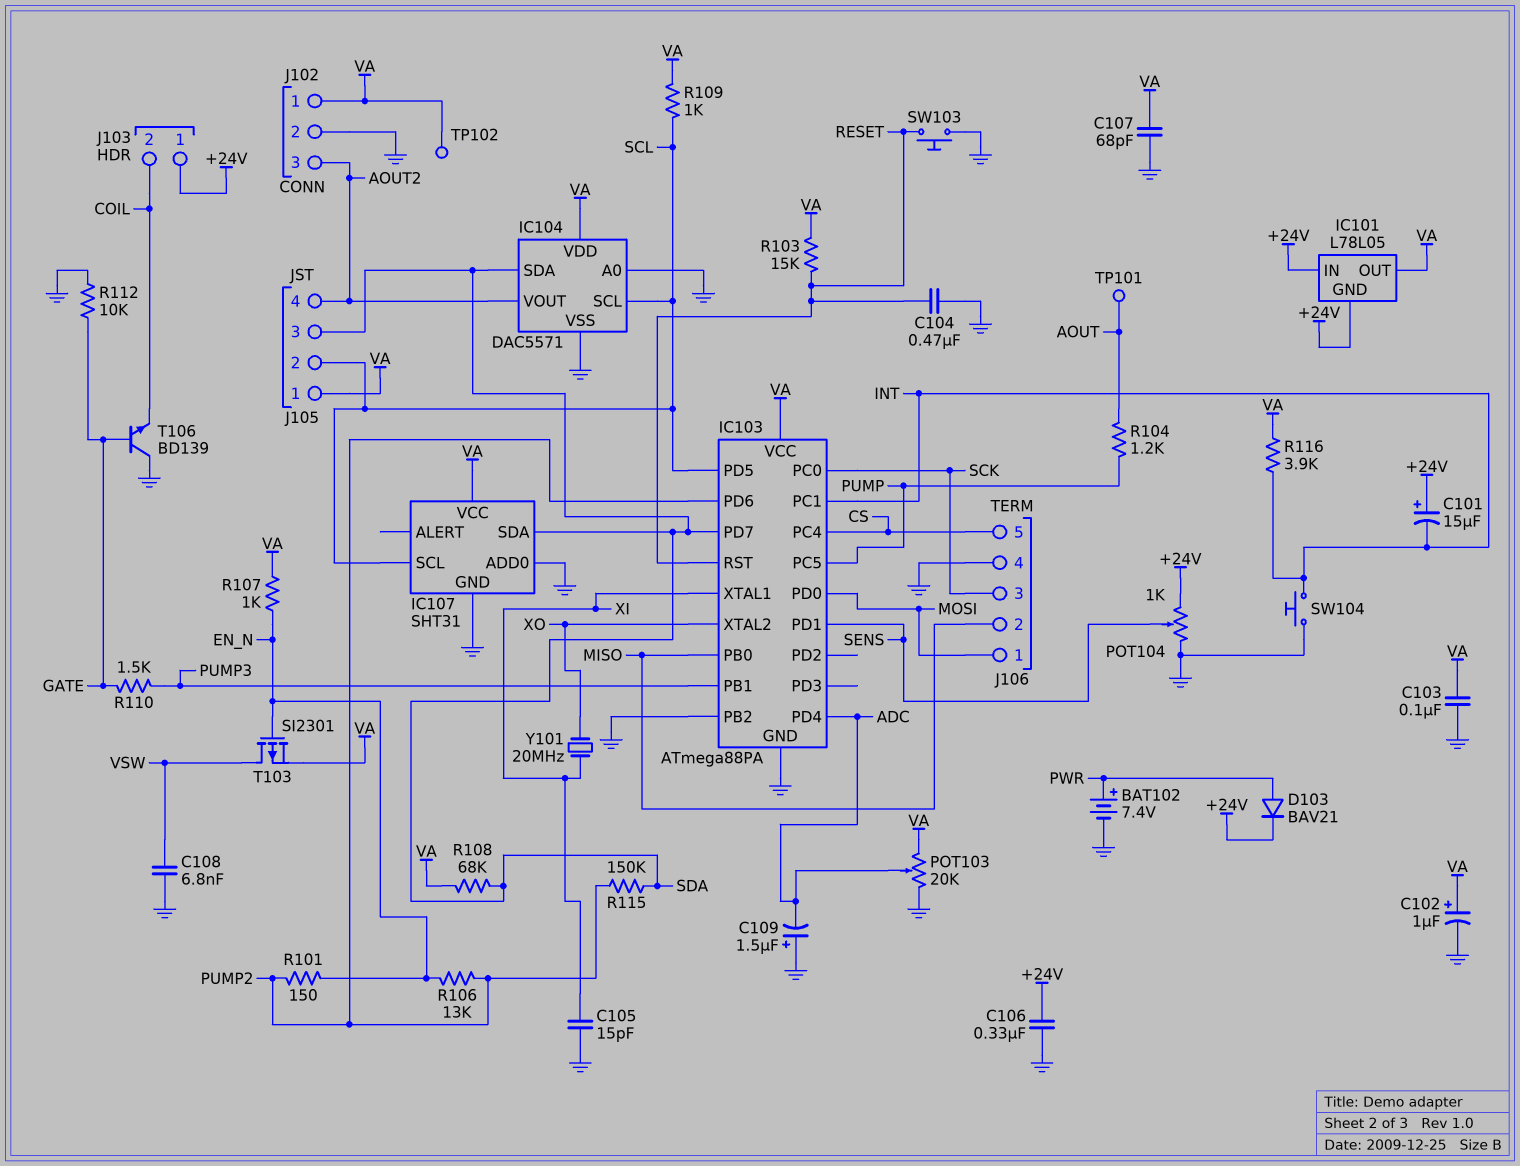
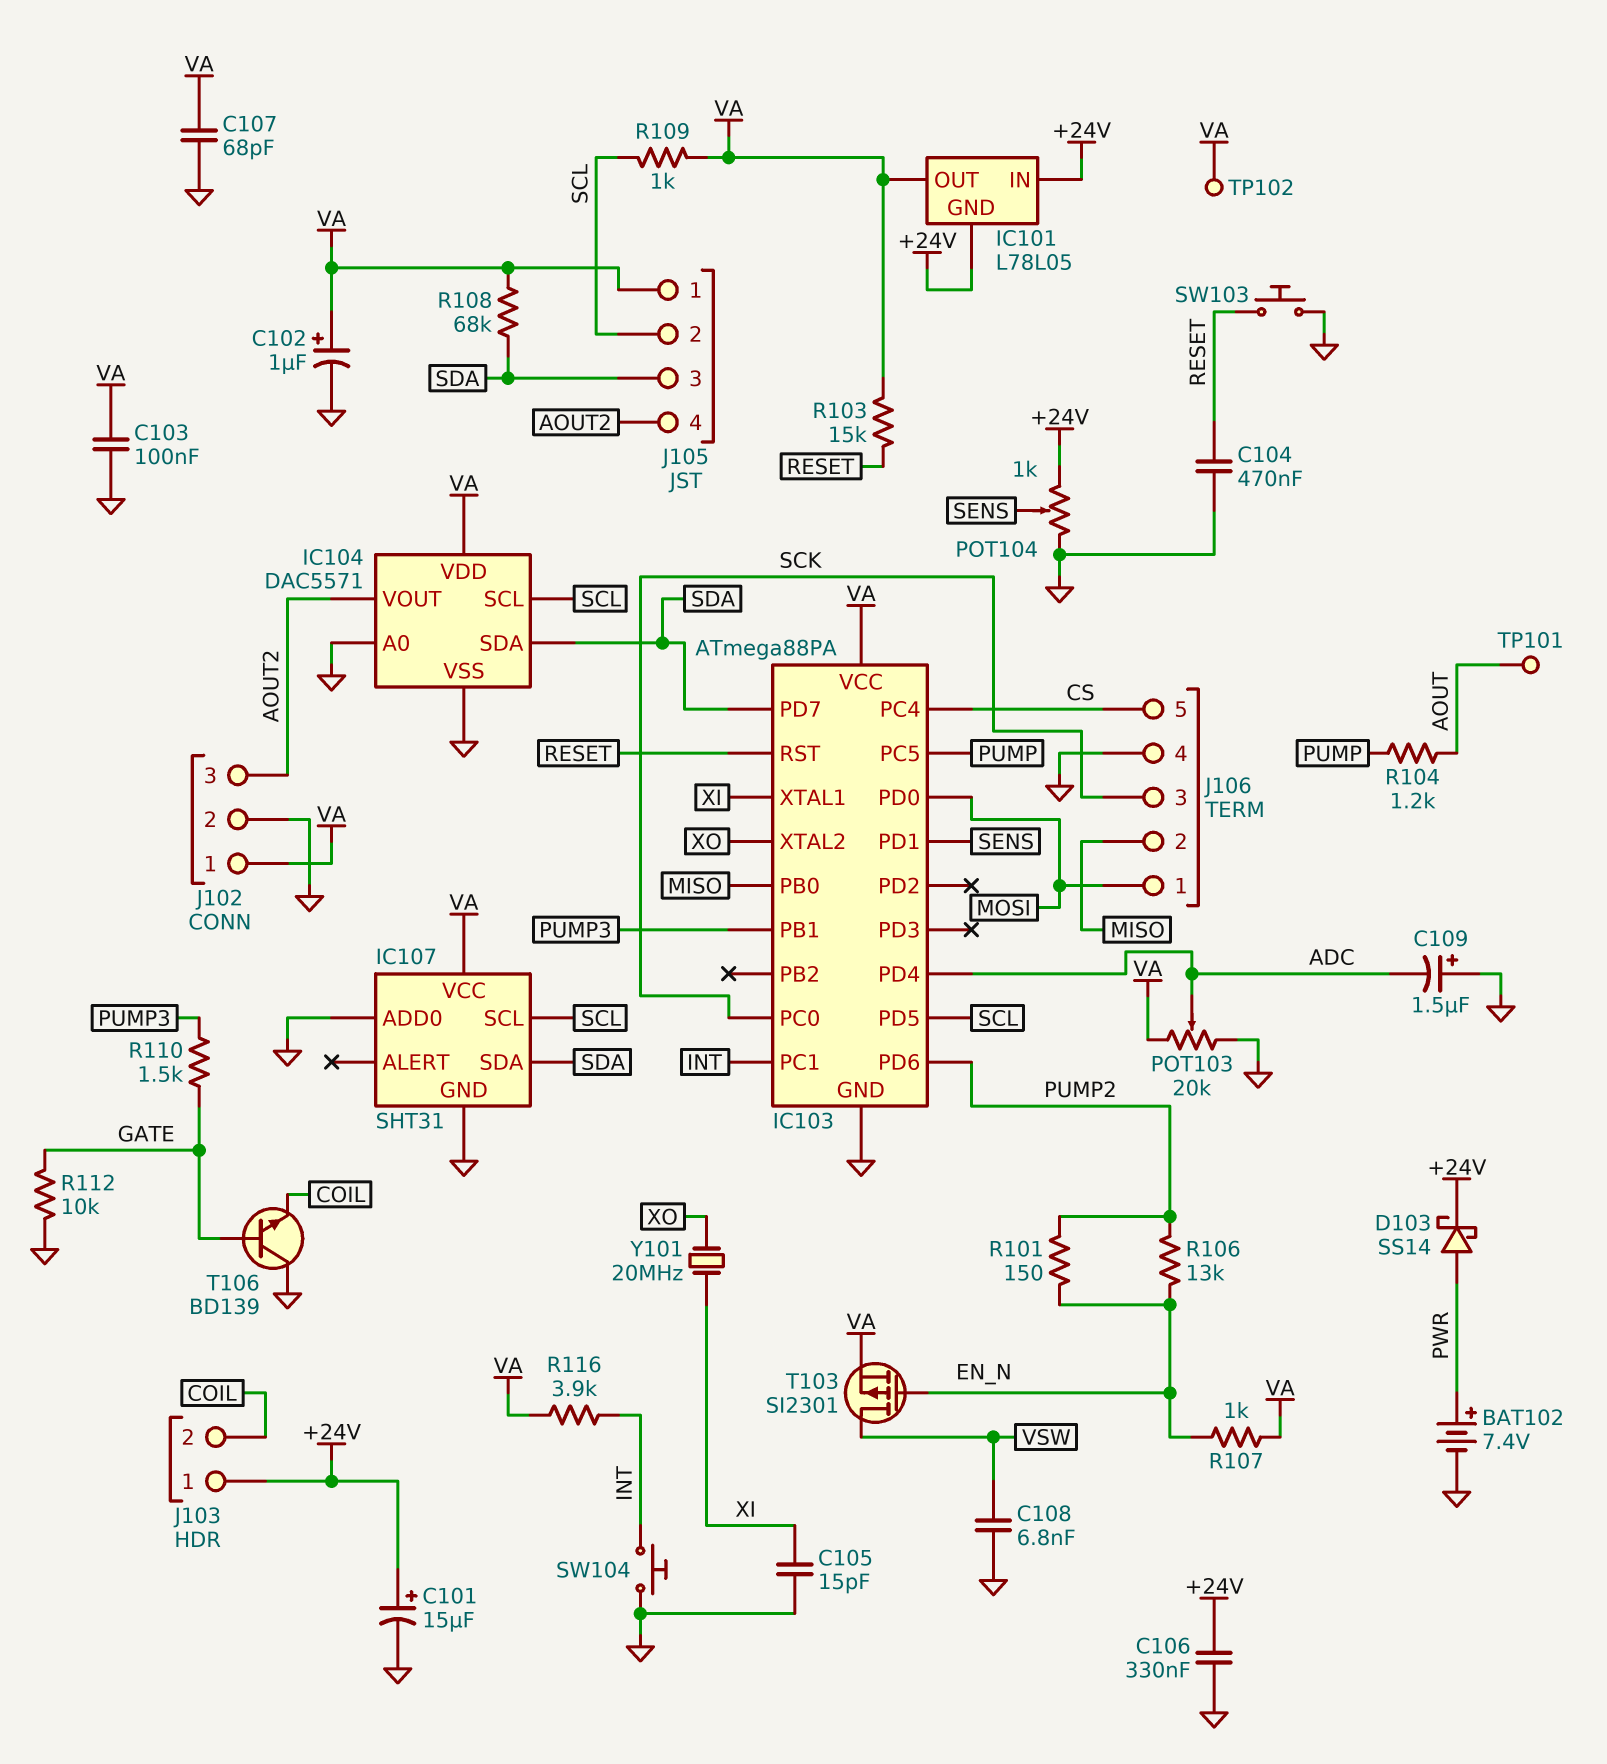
C101: 15uF (plus +24V, minus INT) -> 15uF (plus +24V, minus GND)
D103: diode BAV21 (A PWR, K +24V) -> schottky SS14 (A PWR, K +24V)
IC103 pin PB2: GND -> none
R115: 150k (PUMP2, SDA) -> none

